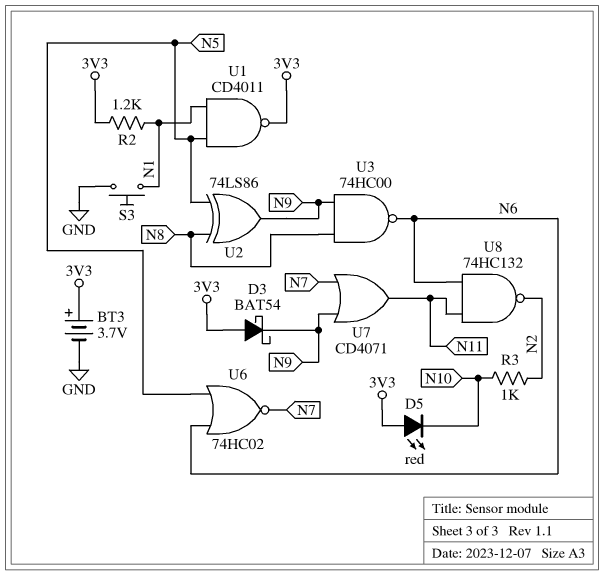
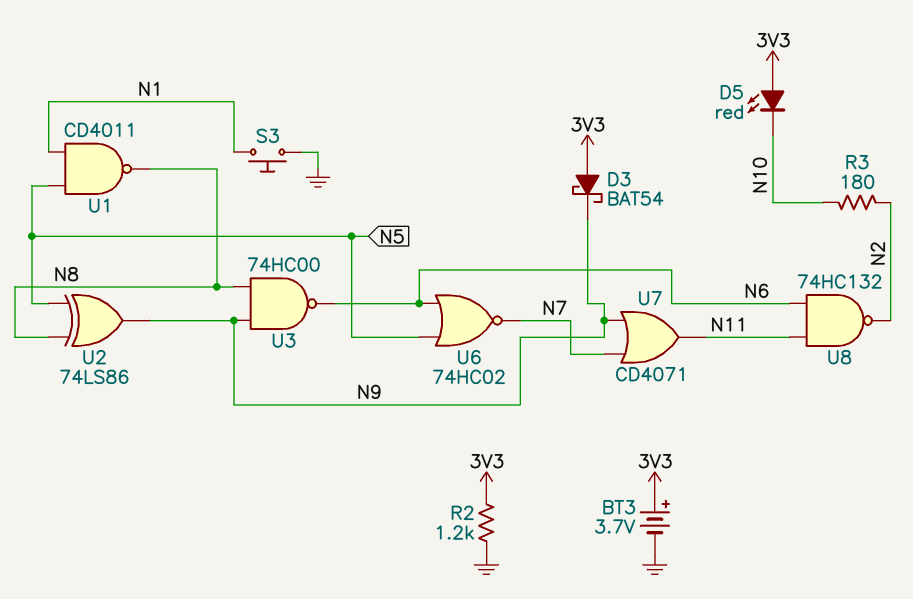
R2: 1.2k (3V3, N1) -> 1.2k (3V3, GND)
R3: 1k (N2, N10) -> 180 (N2, N10)
U1: NAND CD4011 (in N1, in N5, out 3V3) -> NAND CD4011 (in N1, in N5, out N8)

